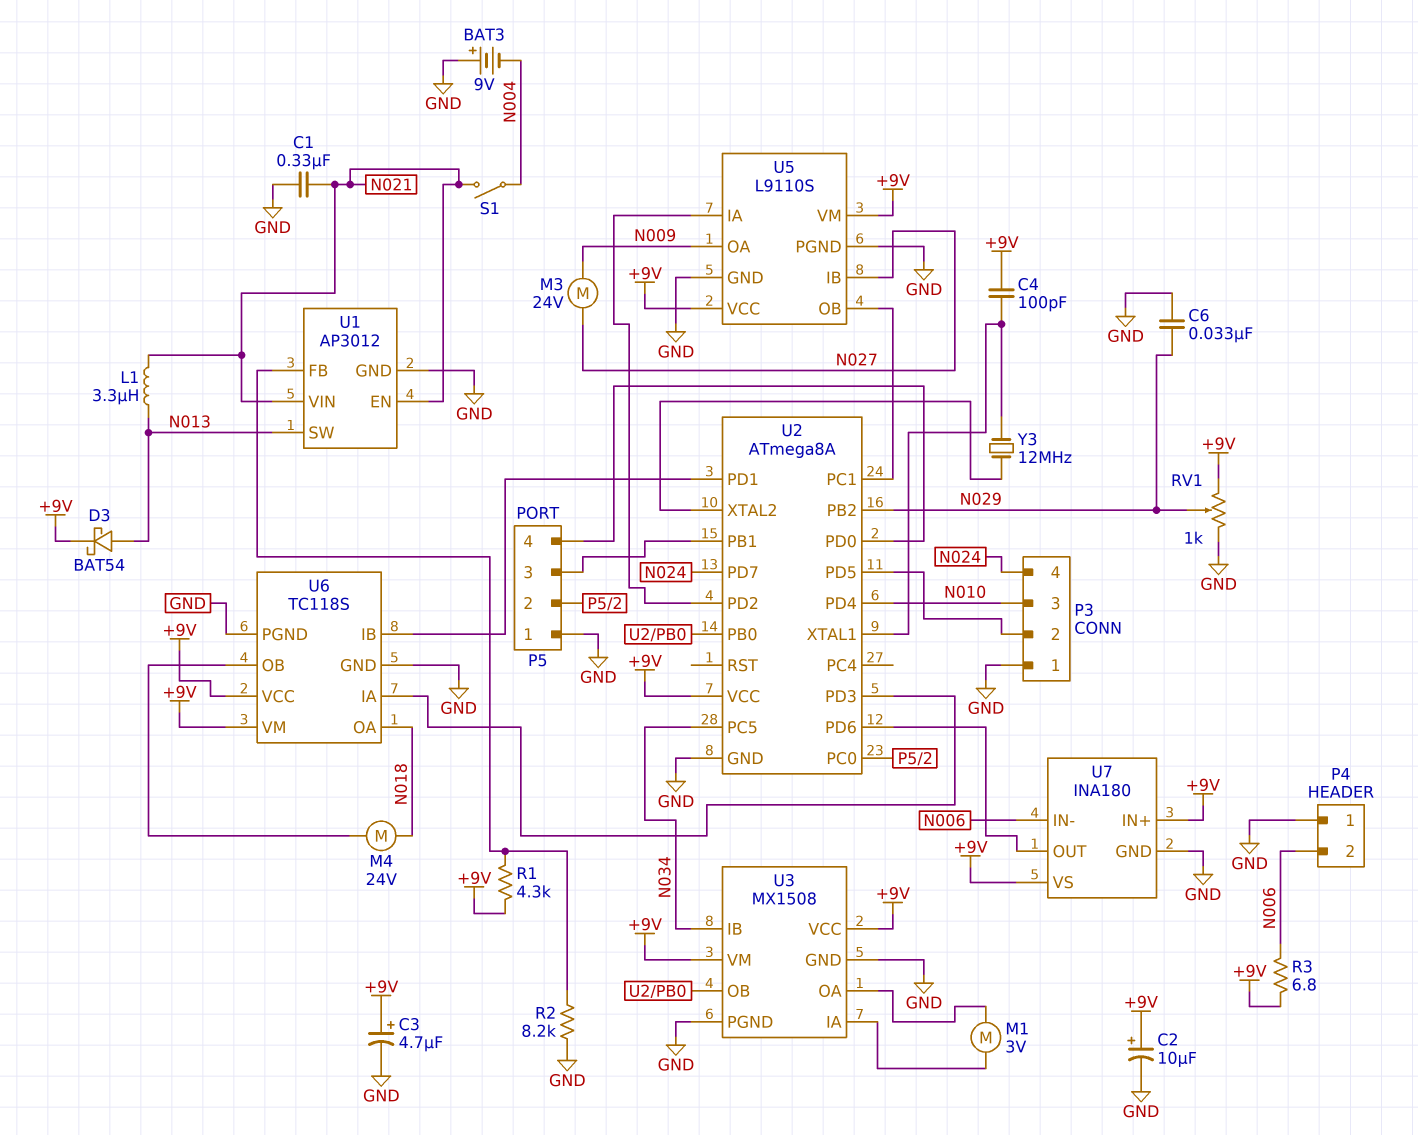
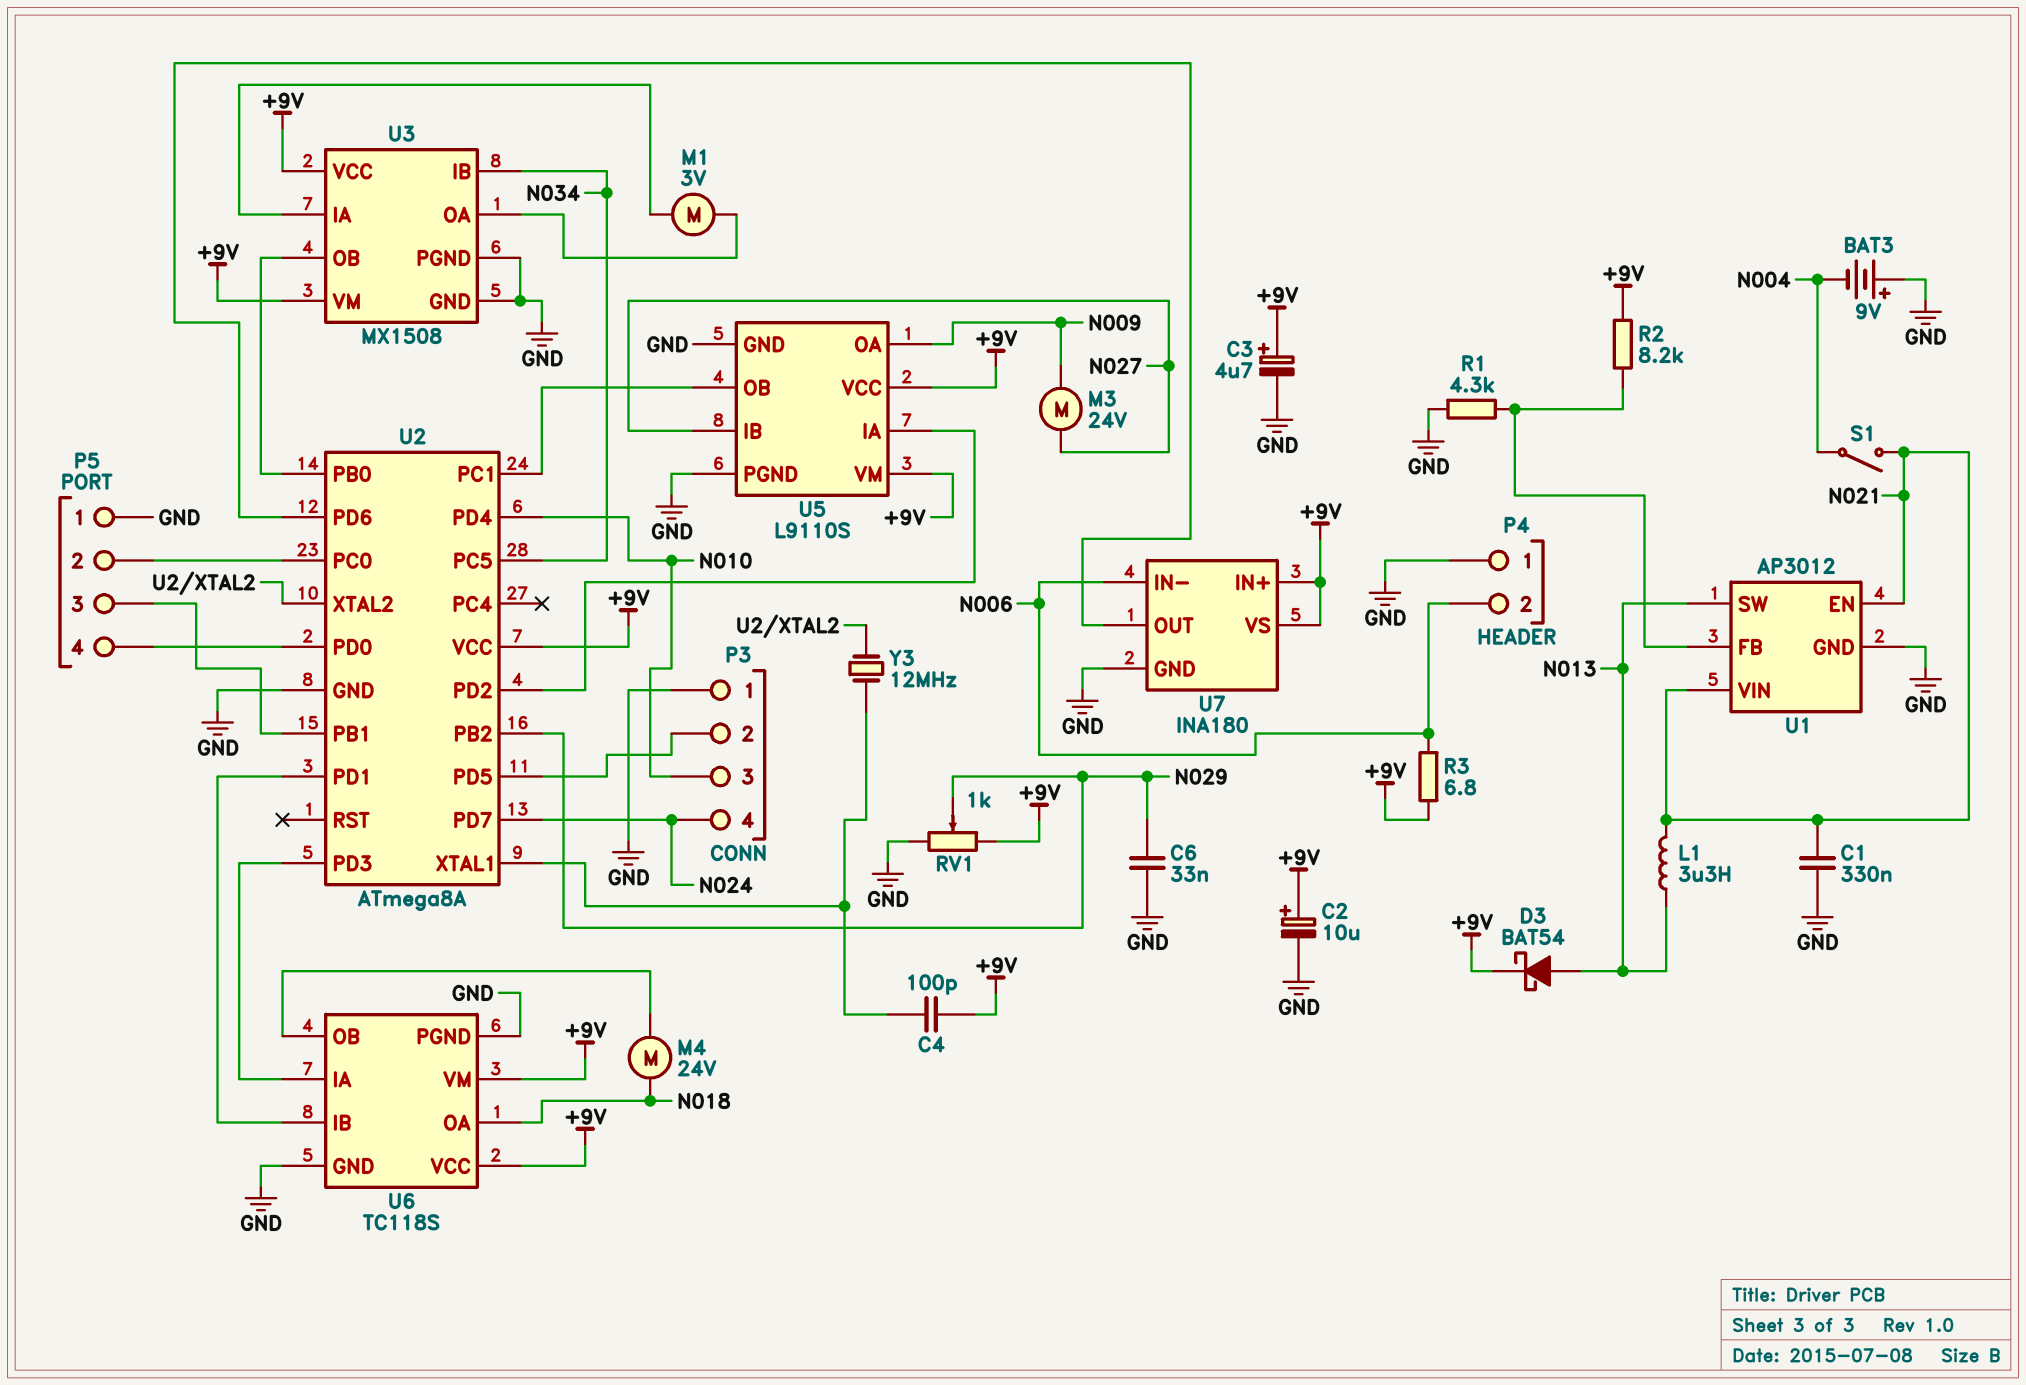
R1: 4.3k (+9V, U1/FB) -> 4.3k (GND, U1/FB)
R2: 8.2k (GND, U1/FB) -> 8.2k (+9V, U1/FB)

